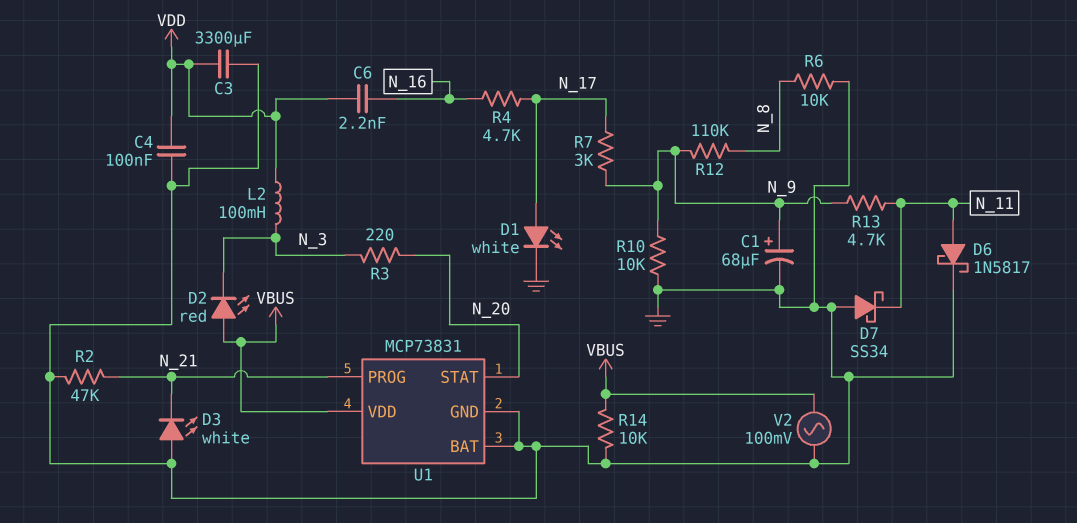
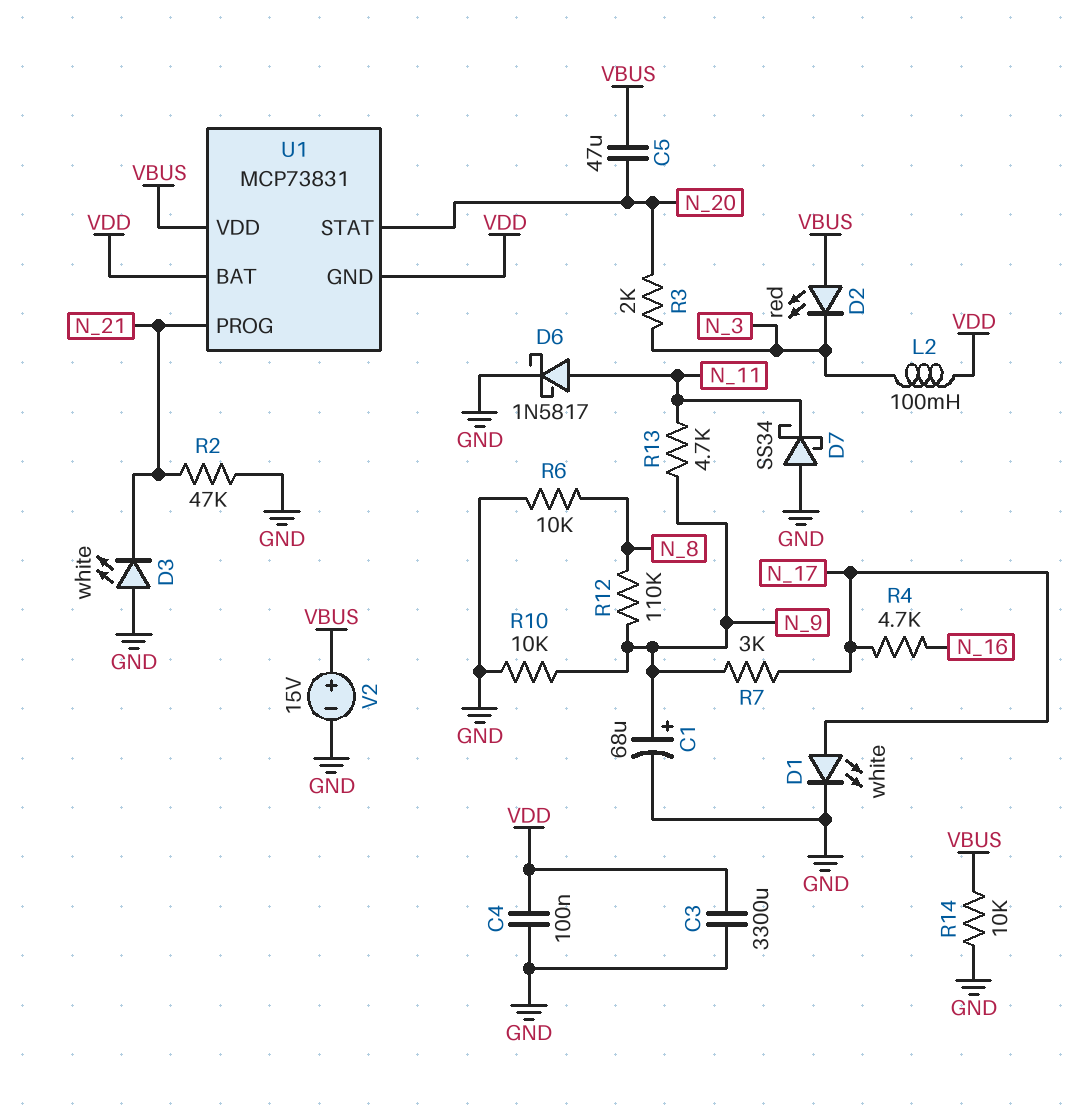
C5: none -> 47uF (N_20, VBUS)
C6: 2.2nF (N_16, VDD) -> none
R3: 220 (N_3, N_20) -> 2k (N_3, N_20)
U1 pin BAT: GND -> VDD
U1 pin GND: GND -> VDD
V2: AC 100mV (GND, VBUS) -> 15V (plus VBUS, minus GND)

